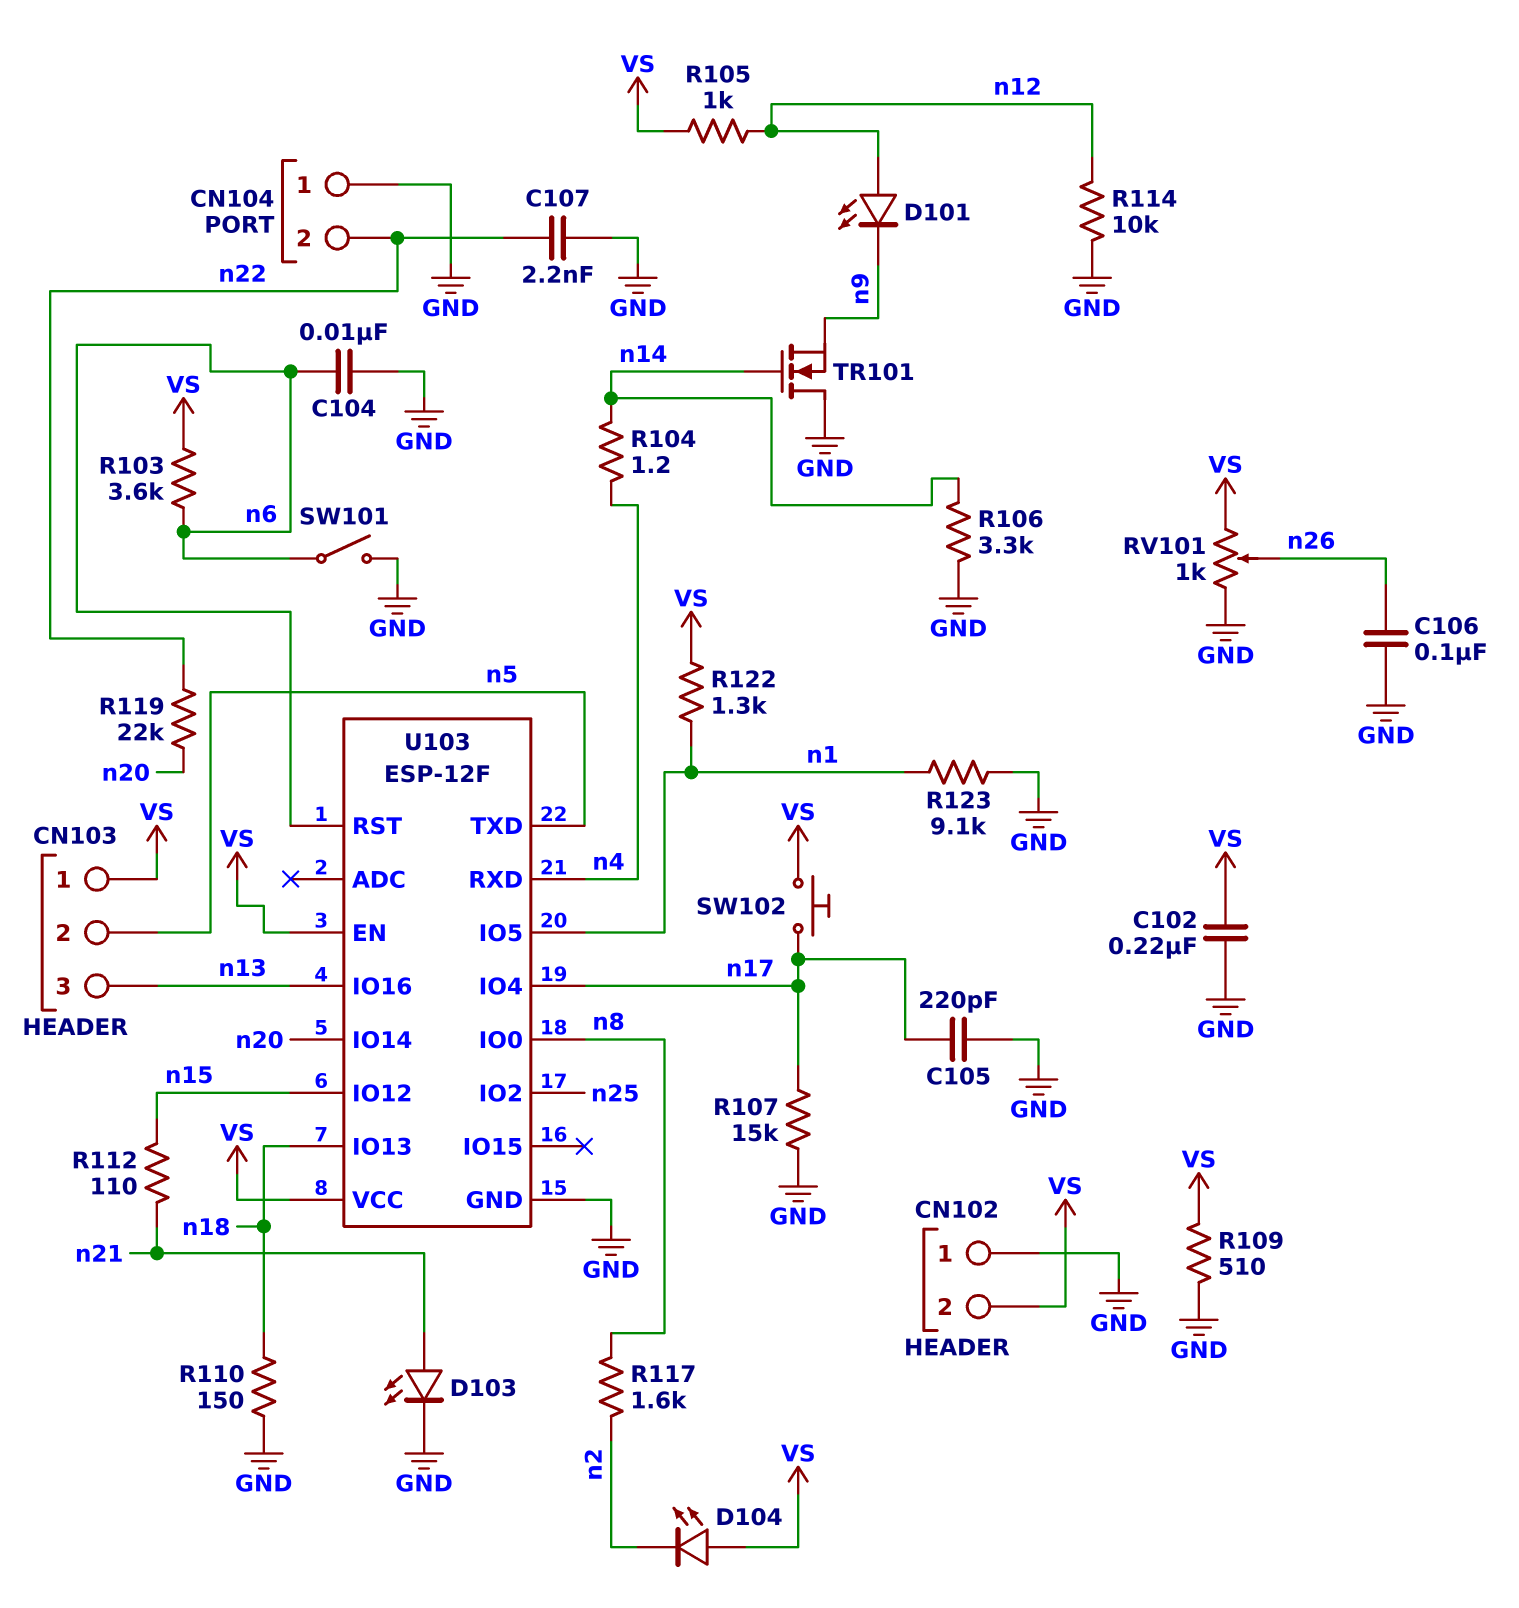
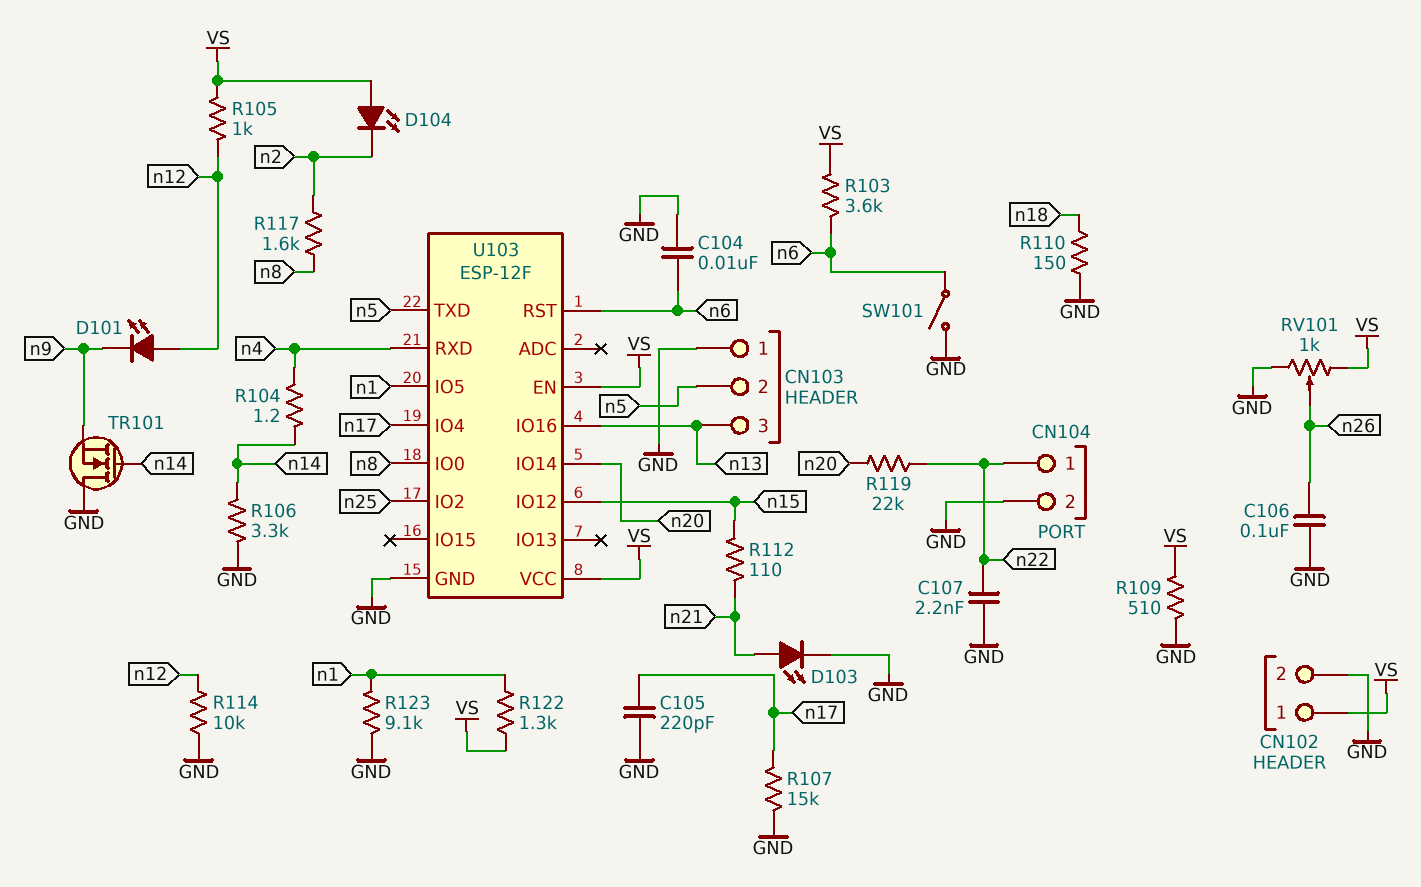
C102: 220nF (GND, VS) -> none
CN102 pin 1: GND -> VS
CN102 pin 2: VS -> GND
CN103 pin 1: VS -> GND
CN104 pin 1: GND -> n22
CN104 pin 2: n22 -> GND
SW102: button (VS, n17) -> none
U103 pin IO13: n18 -> none

